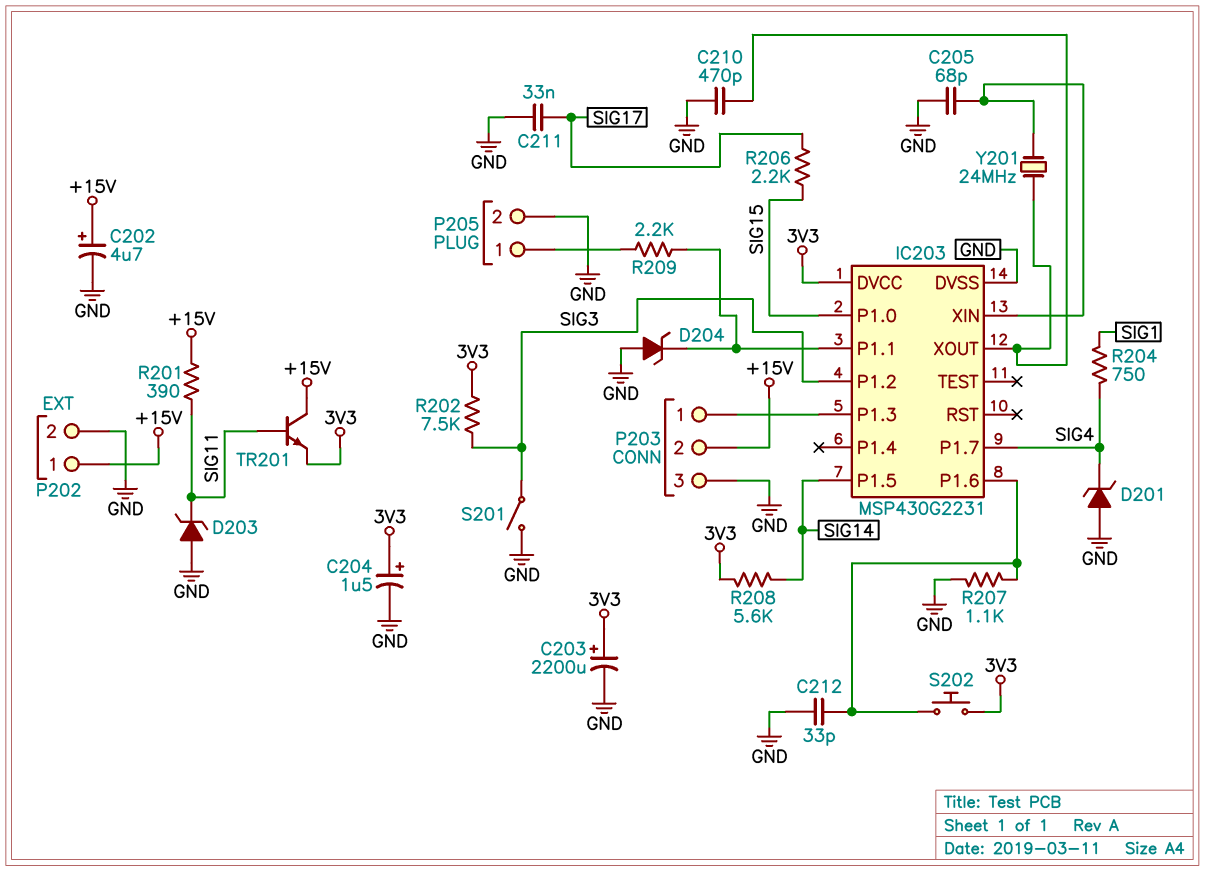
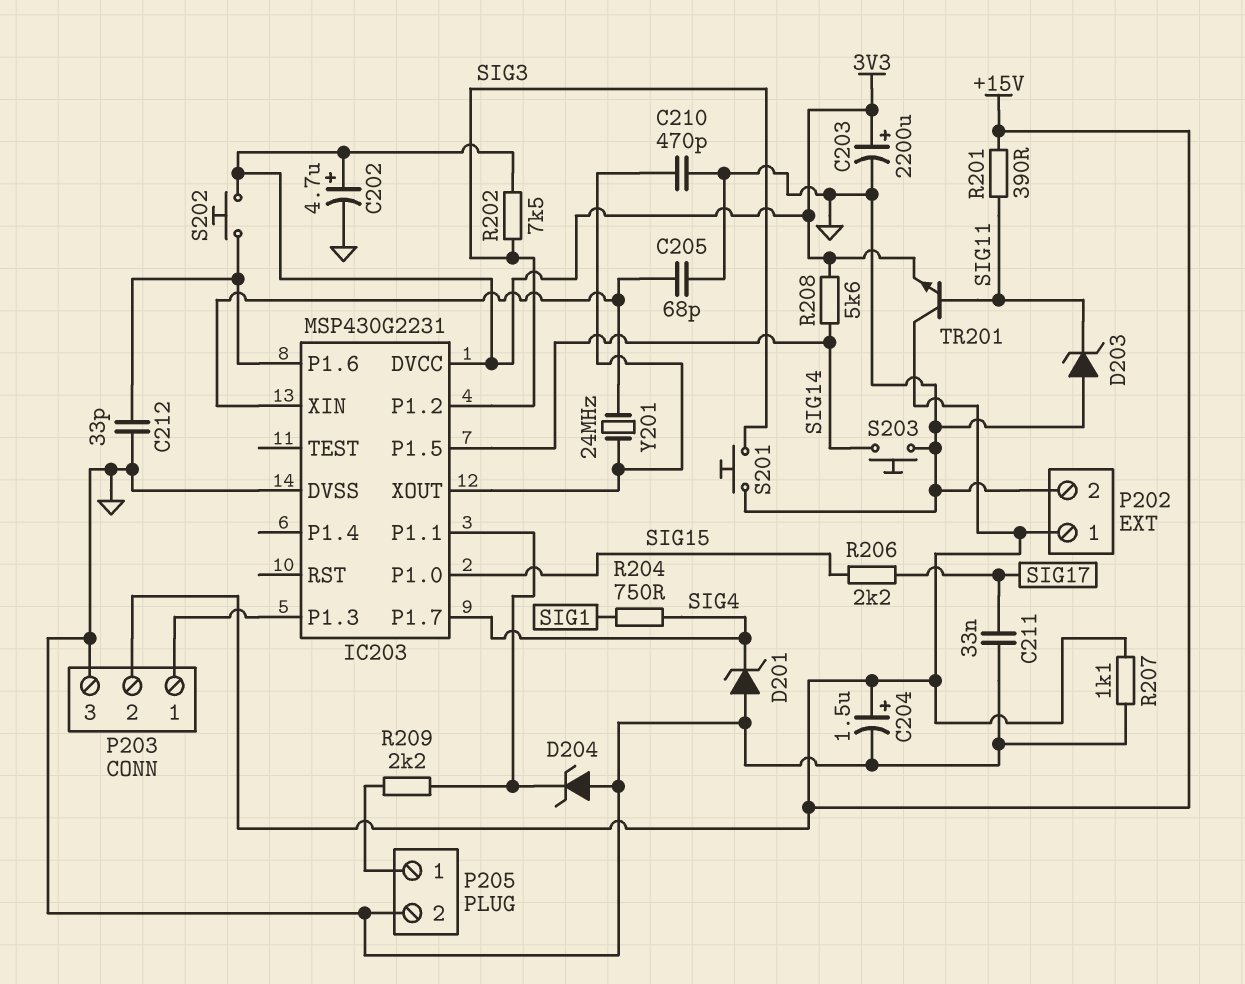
C202: 4.7uF (plus +15V, minus GND) -> 4.7uF (plus 3V3, minus GND)
C204: 1.5uF (plus 3V3, minus GND) -> 1.5uF (plus +15V, minus GND)
R207: 1.1k (GND, IC203/P1.6) -> 1.1k (+15V, GND)
S201: switch (GND, SIG3) -> button (GND, SIG3)
S203: none -> button (GND, SIG14)

